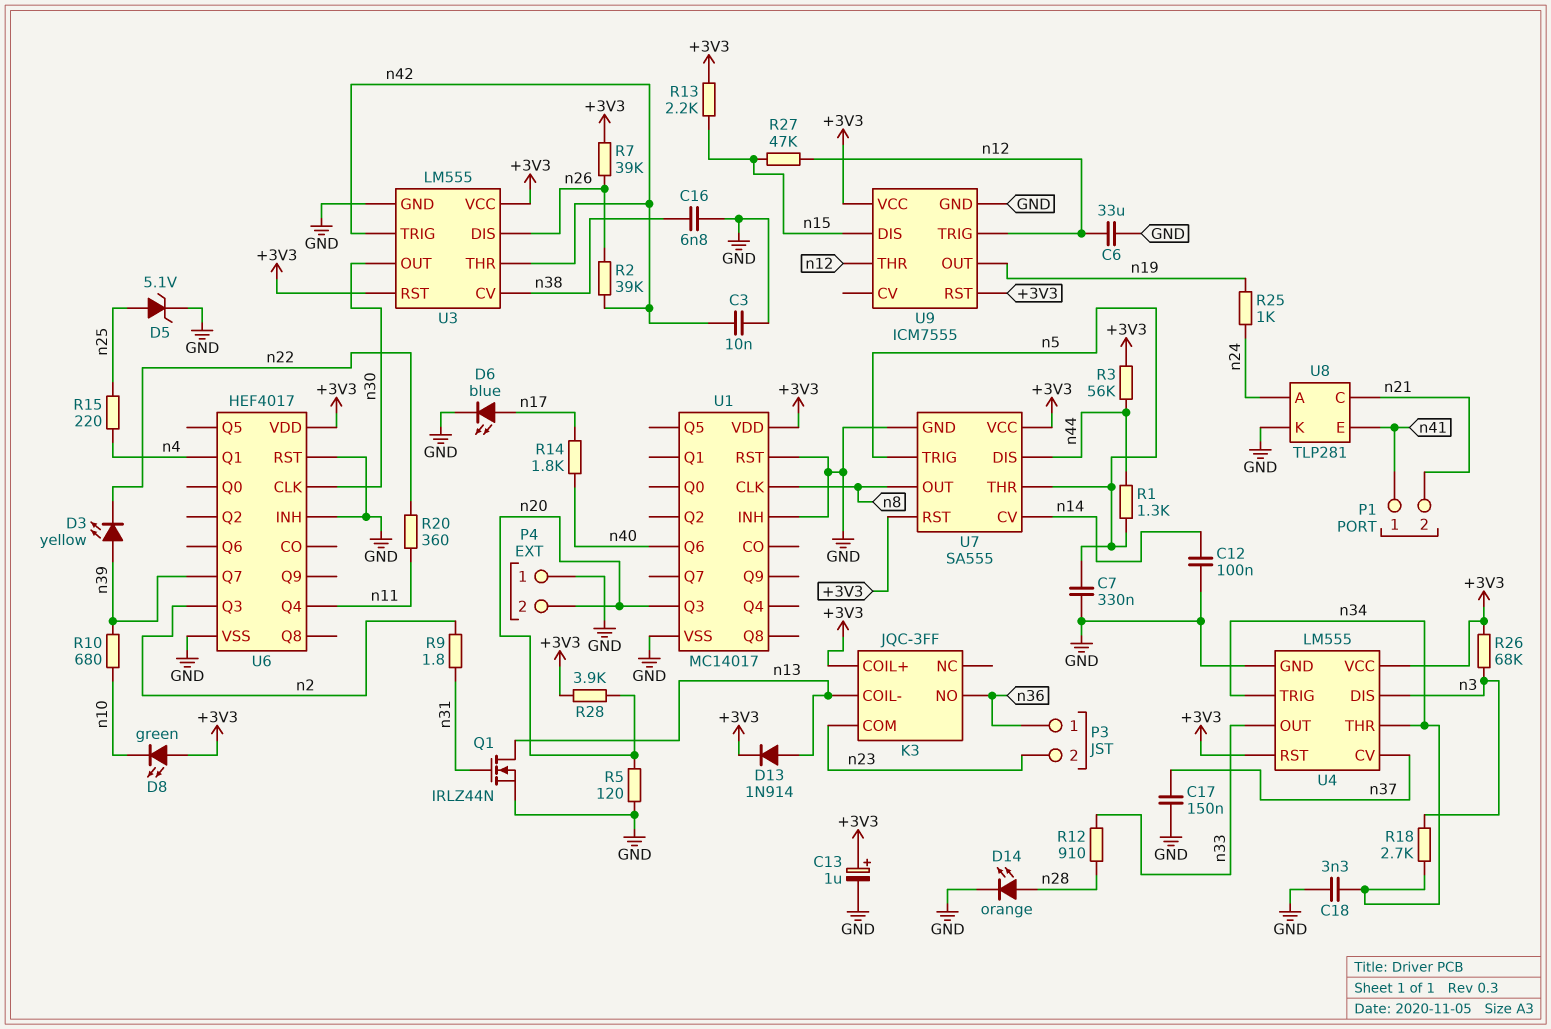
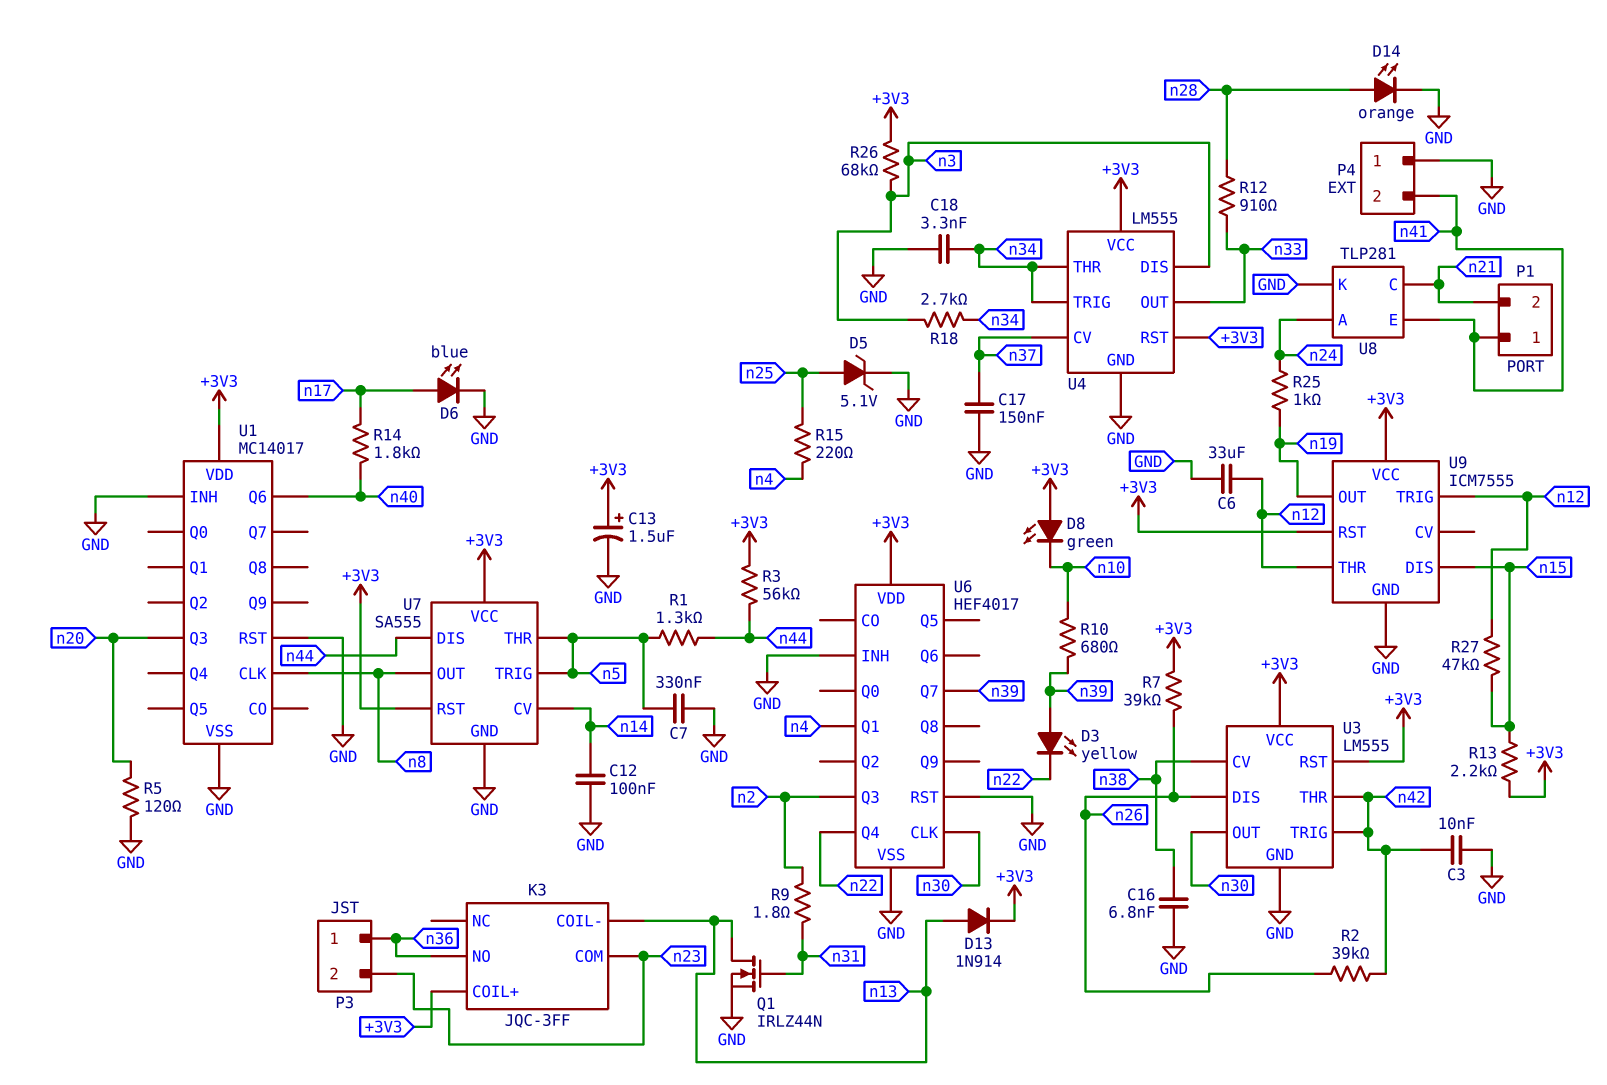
C13: 1uF (plus +3V3, minus GND) -> 1.5uF (plus +3V3, minus GND)
P4 pin 2: n20 -> n41
R20: 360 (n11, n22) -> none
R28: 3.9k (+3V3, n20) -> none
U6 pin Q4: n11 -> n22

